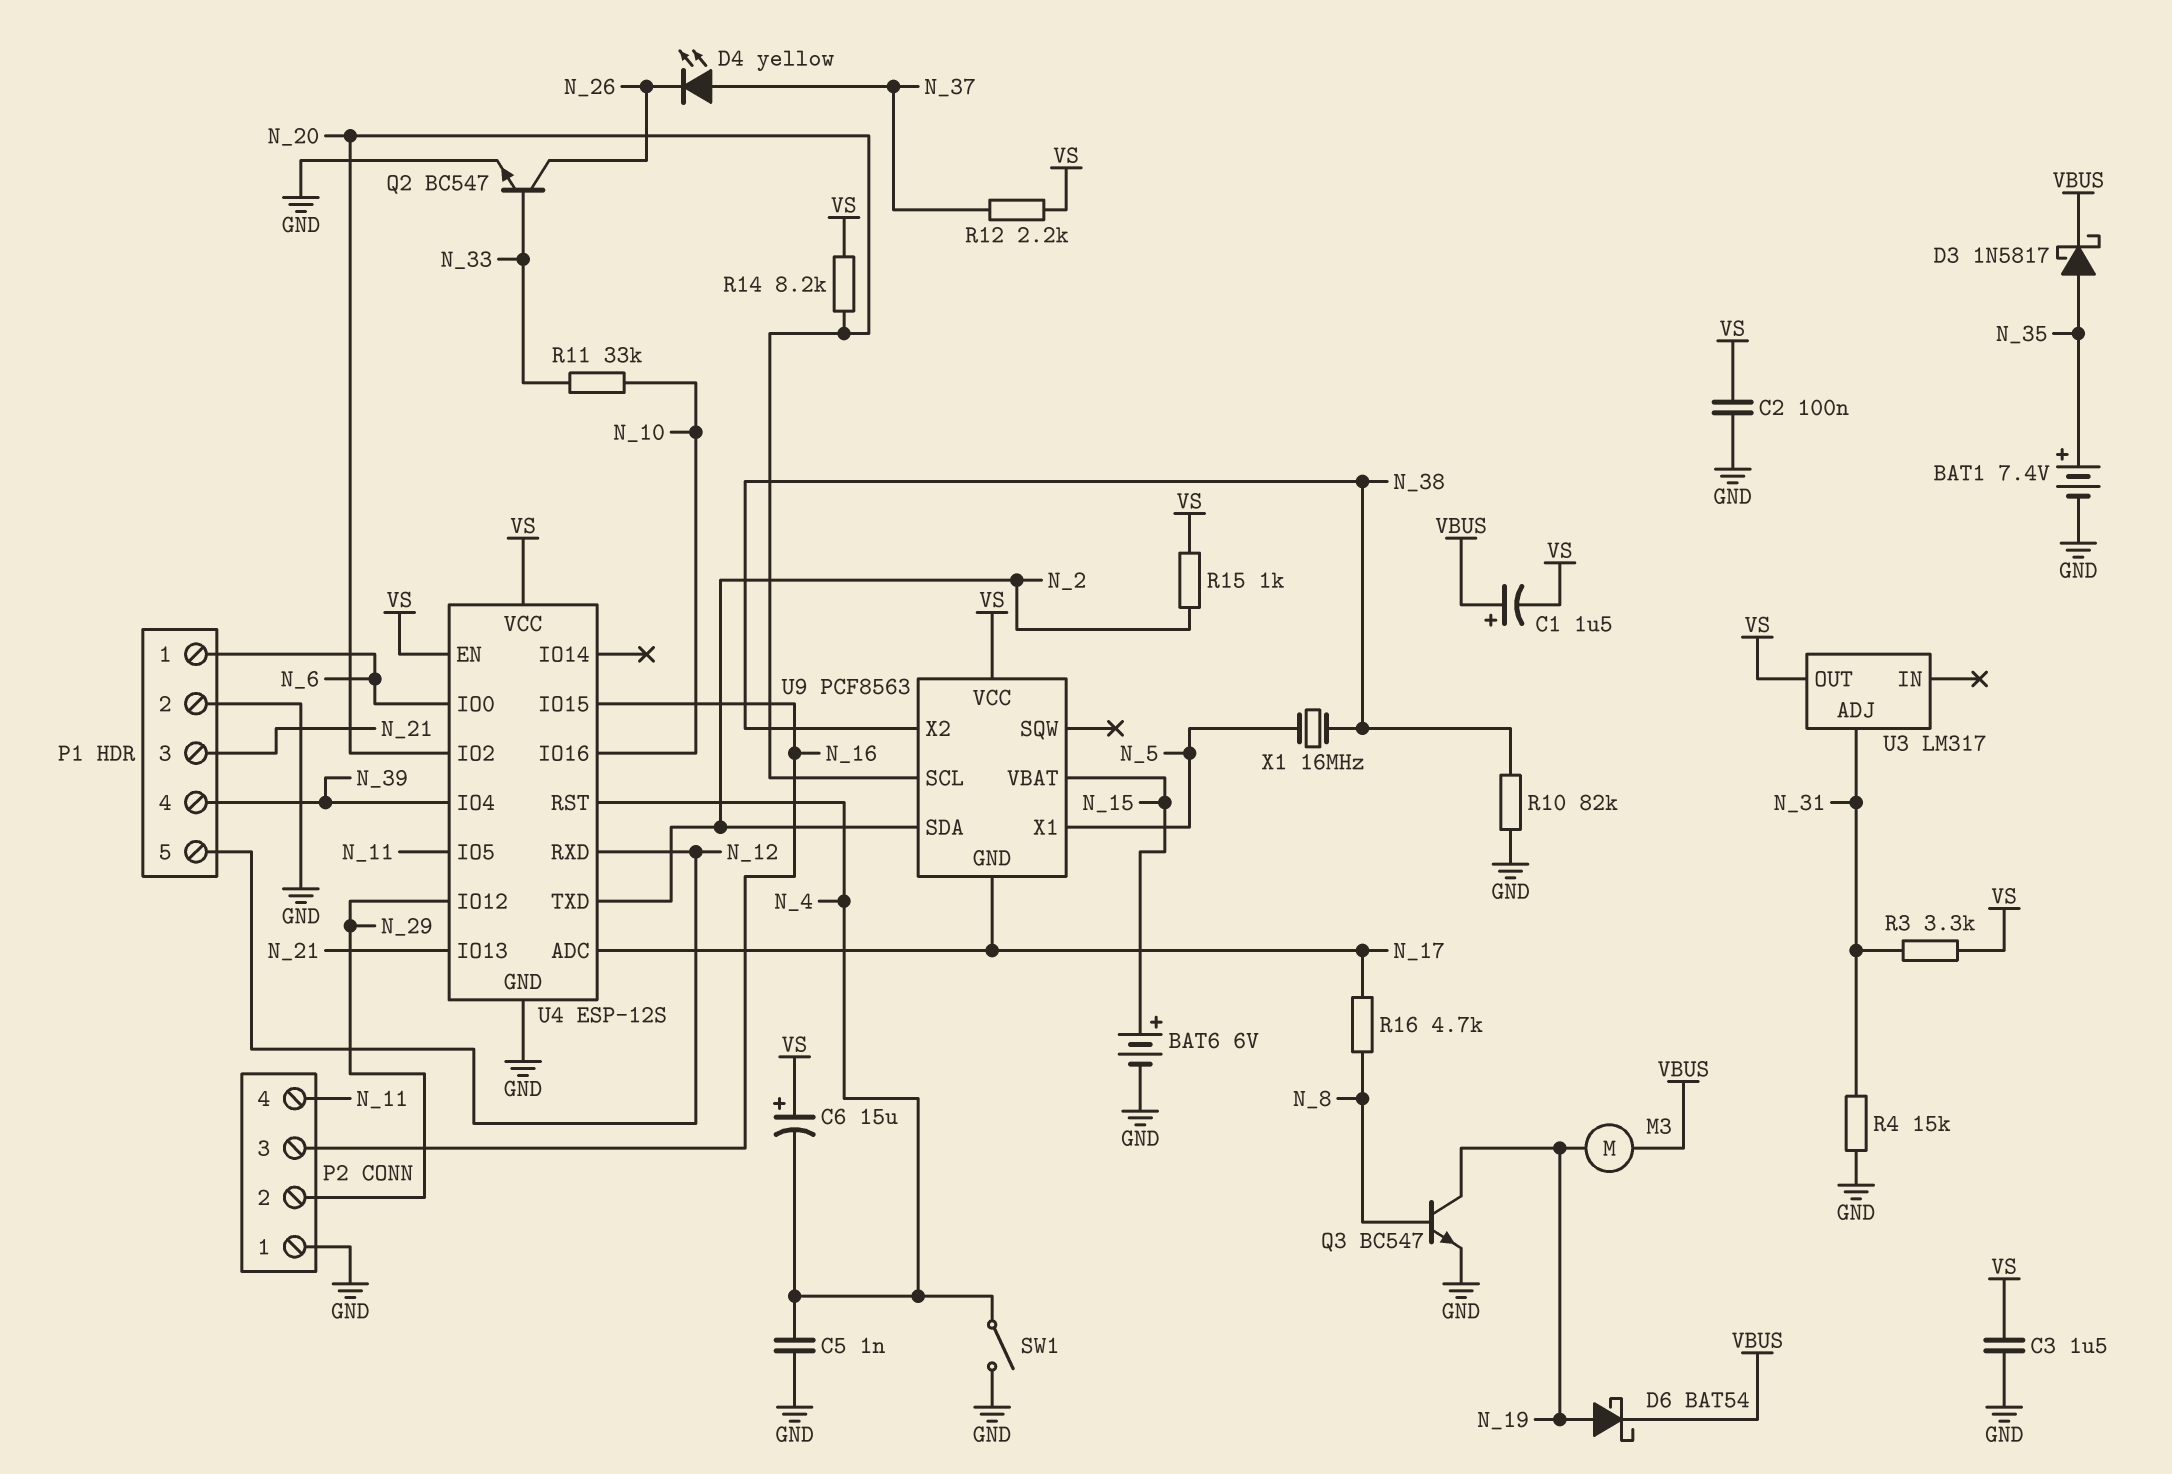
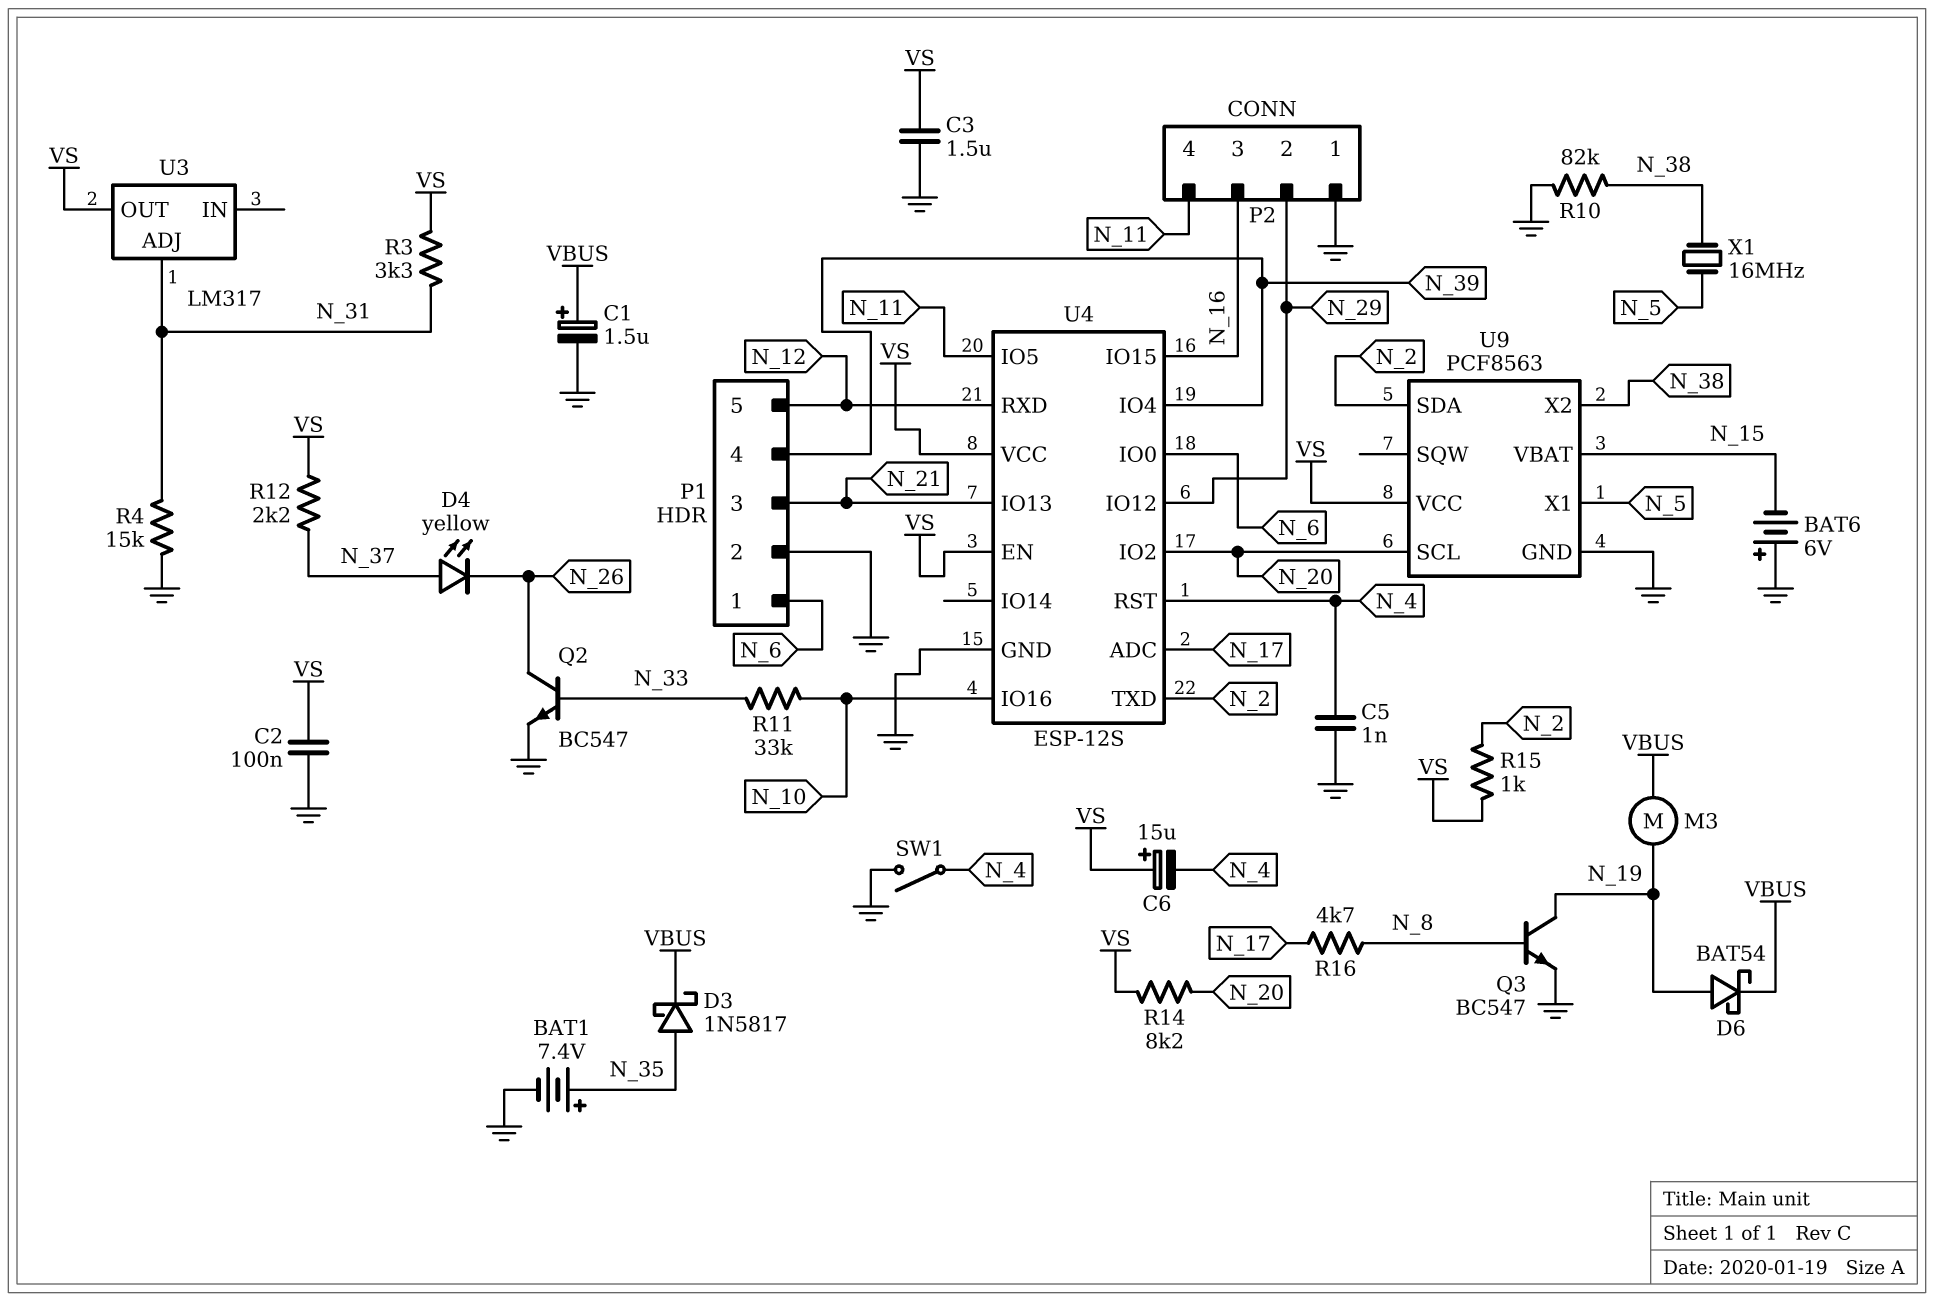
BAT6: 6V (plus N_15, minus GND) -> 6V (plus GND, minus N_15)
C1: 1.5uF (plus VBUS, minus VS) -> 1.5uF (plus VBUS, minus GND)
U9 pin GND: N_17 -> GND

